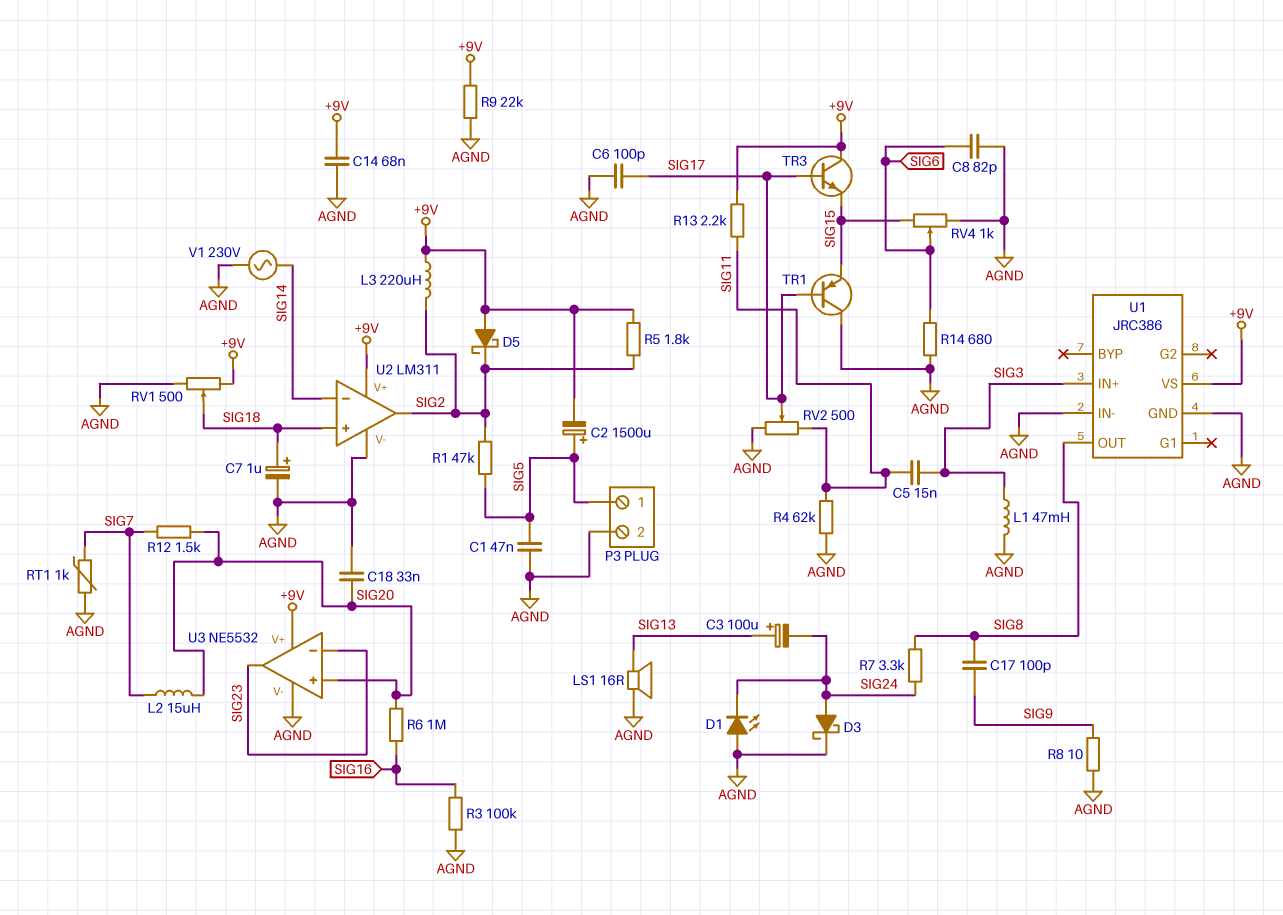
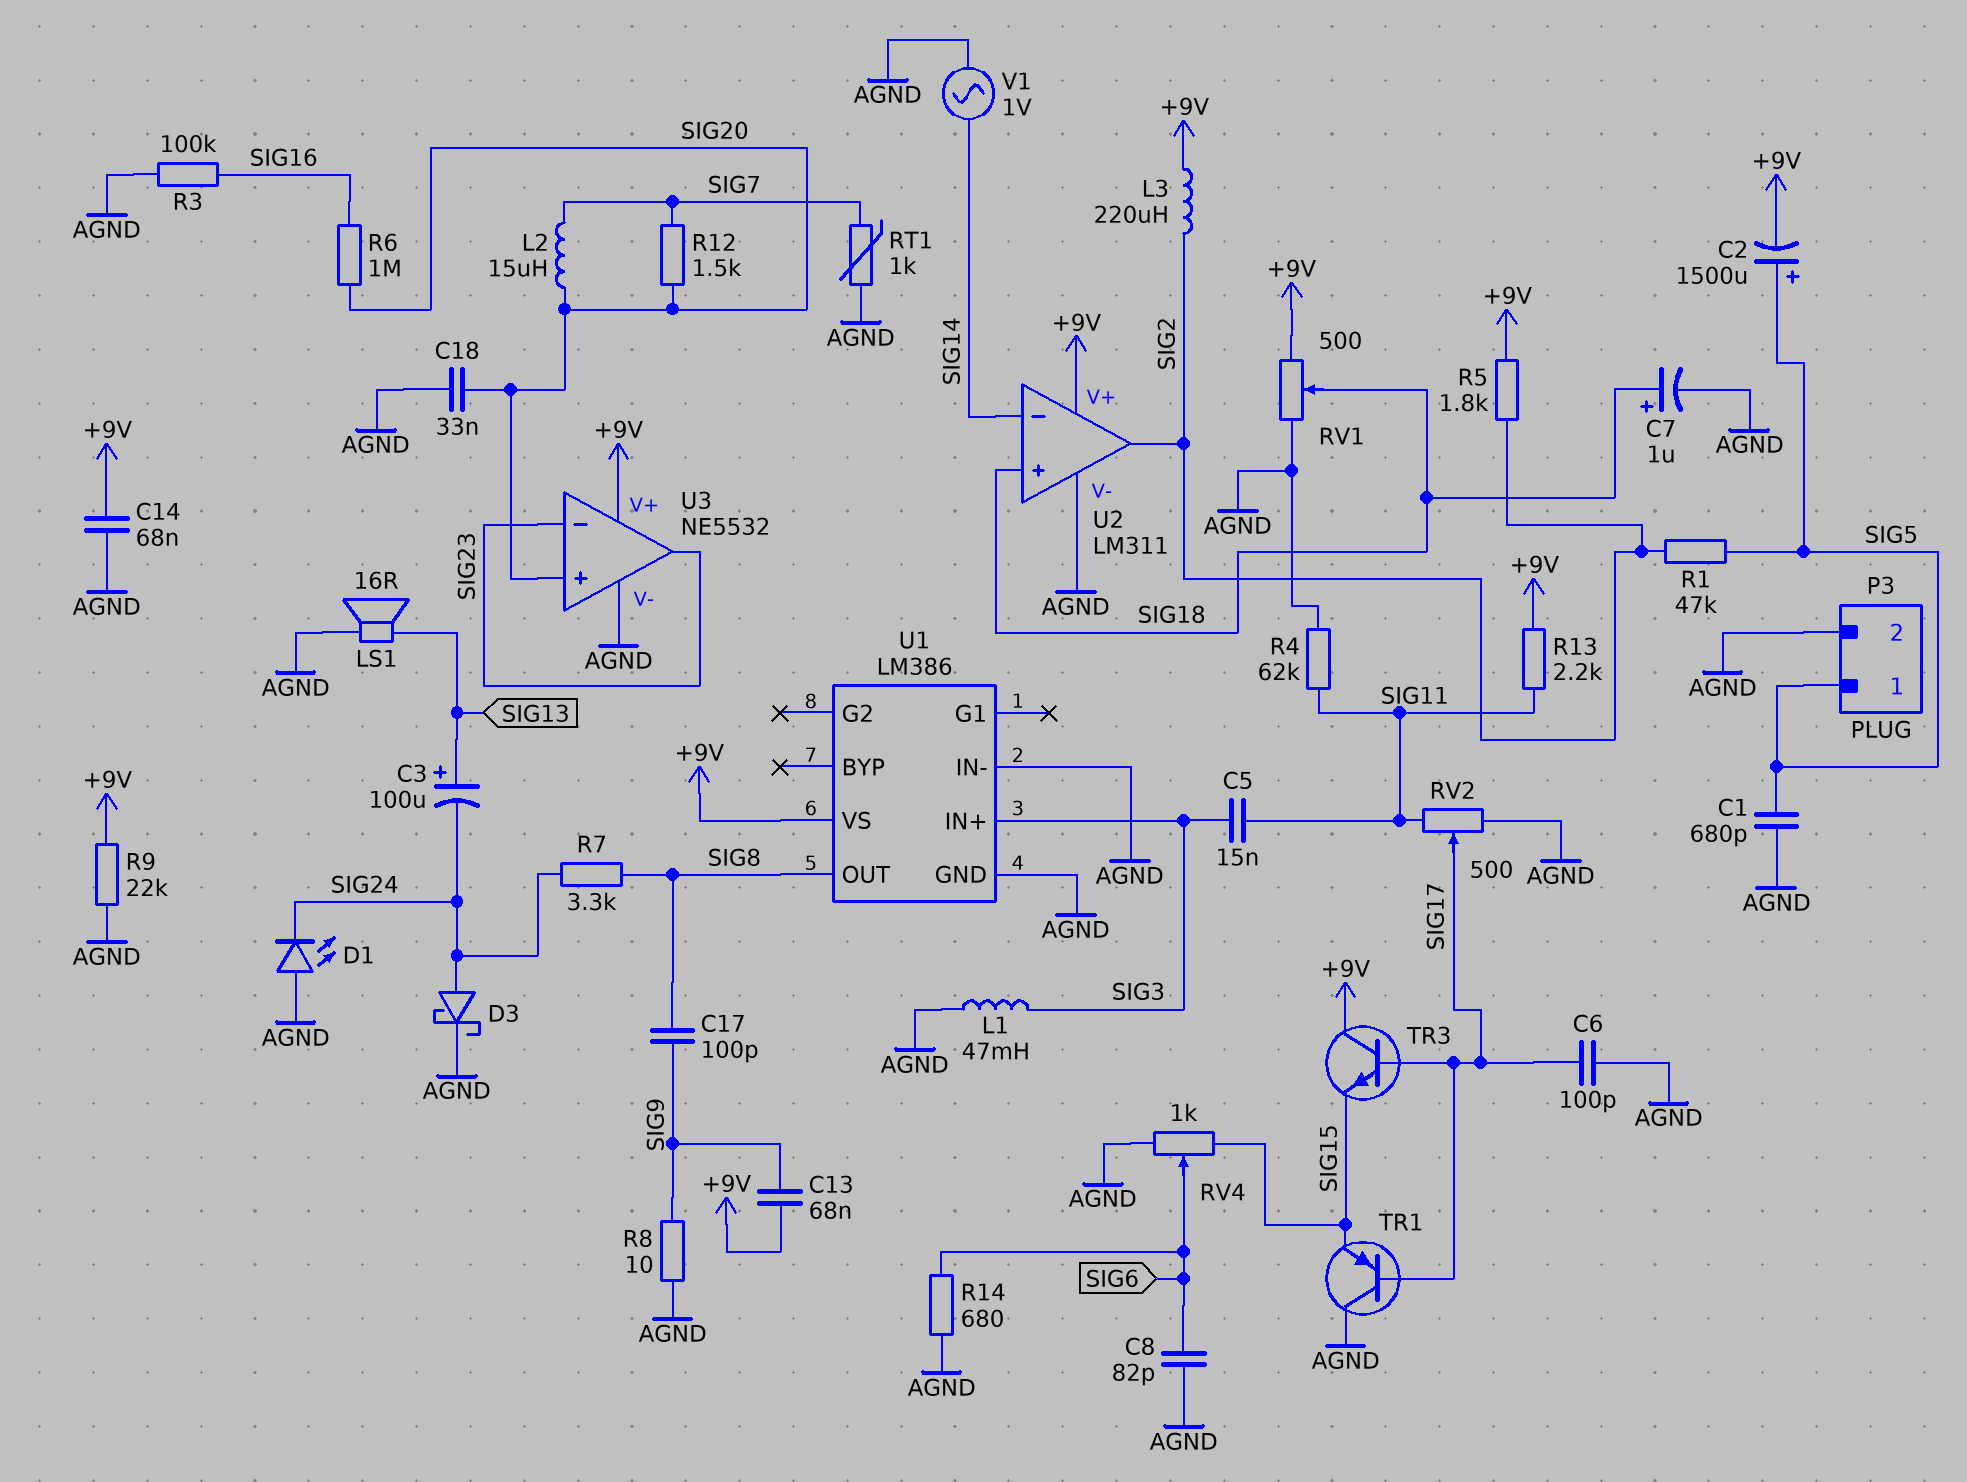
C1: 47nF (AGND, SIG5) -> 680pF (AGND, SIG5)
C13: none -> 68nF (+9V, SIG9)
D5: schottky (A +9V, K SIG2) -> none
U1: JRC386 -> LM386
V1: AC 230V (AGND, SIG14) -> AC 1V (AGND, SIG14)

